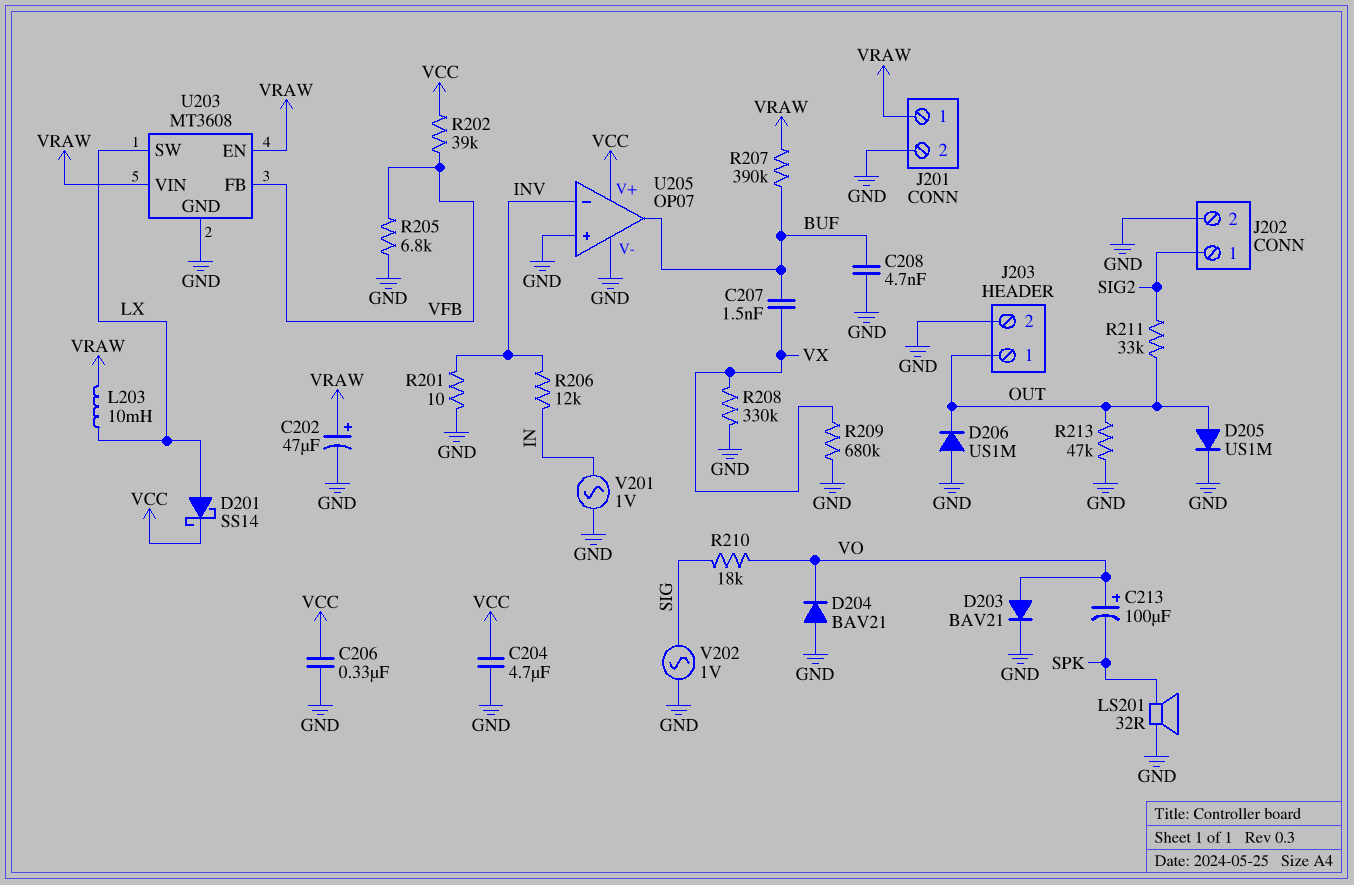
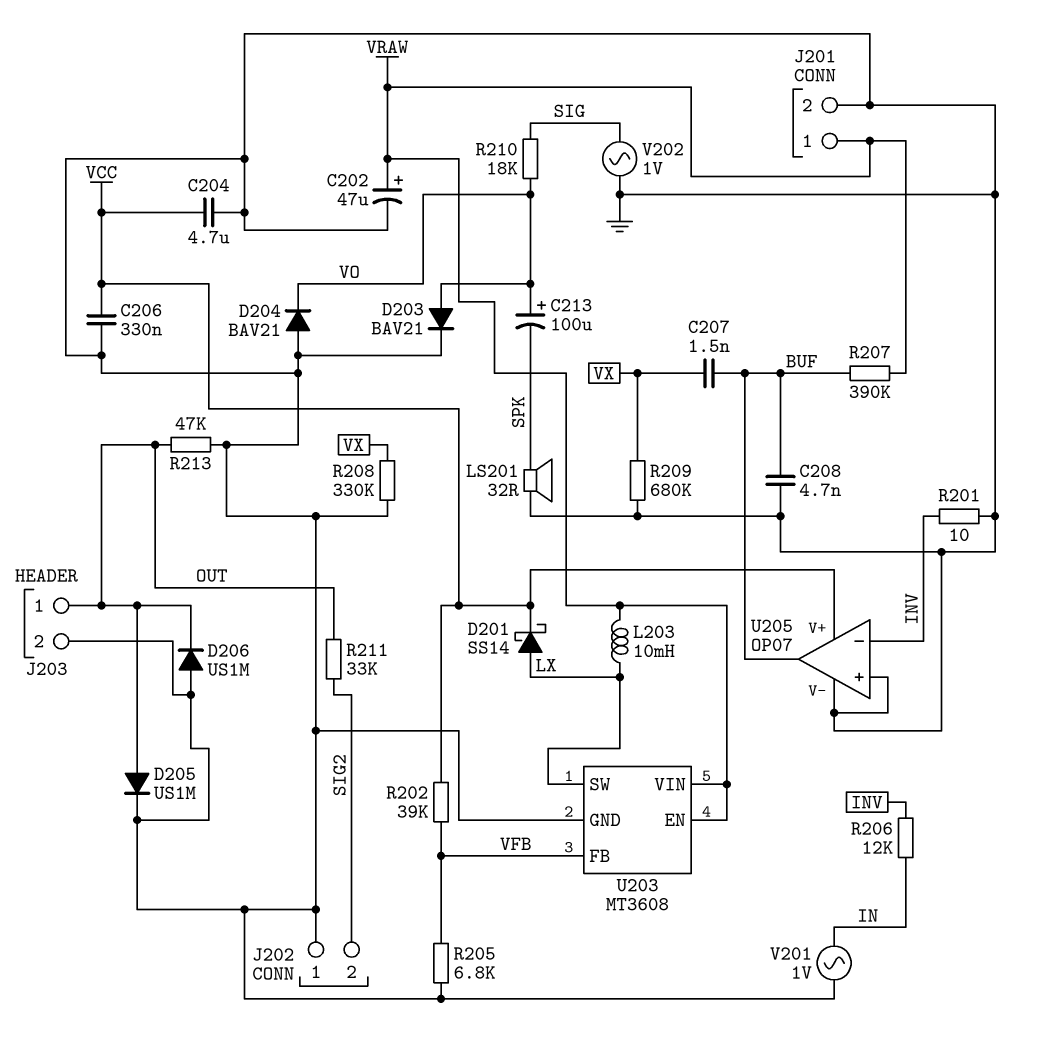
J202 pin 1: SIG2 -> GND
J202 pin 2: GND -> SIG2

